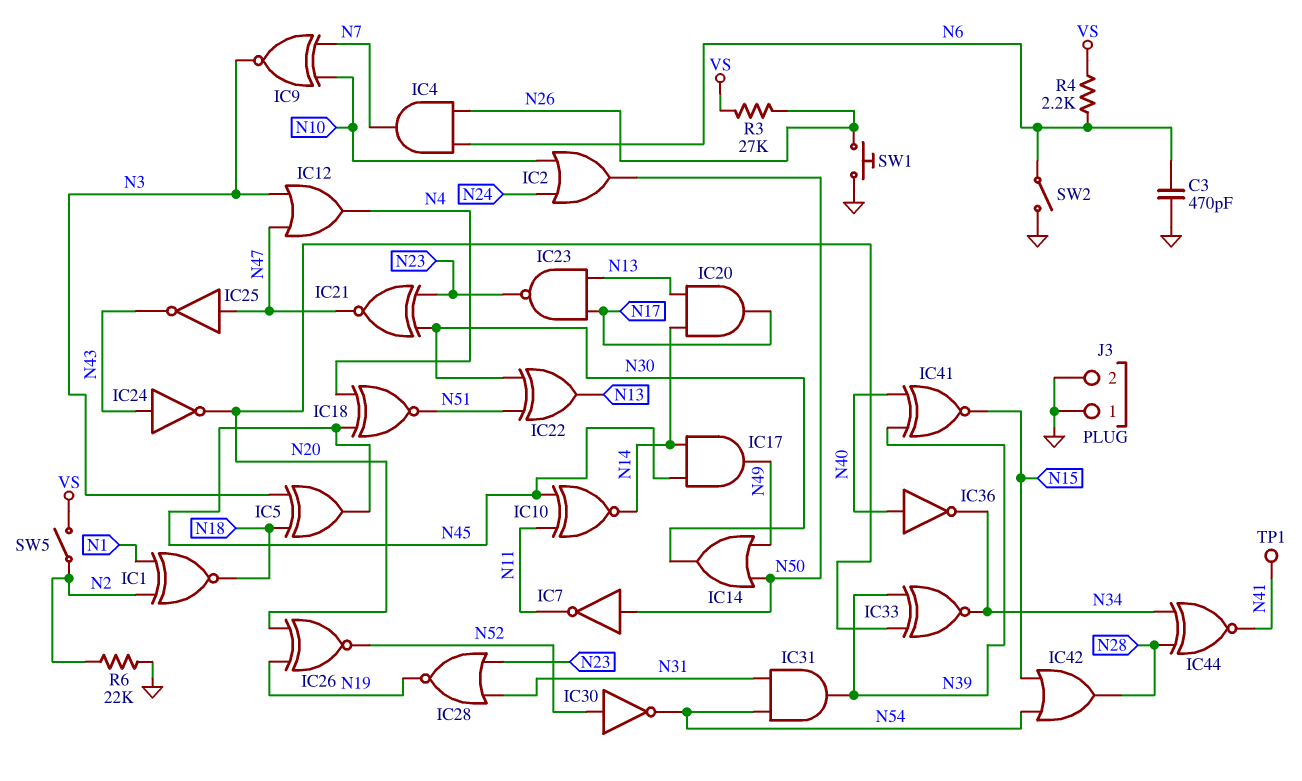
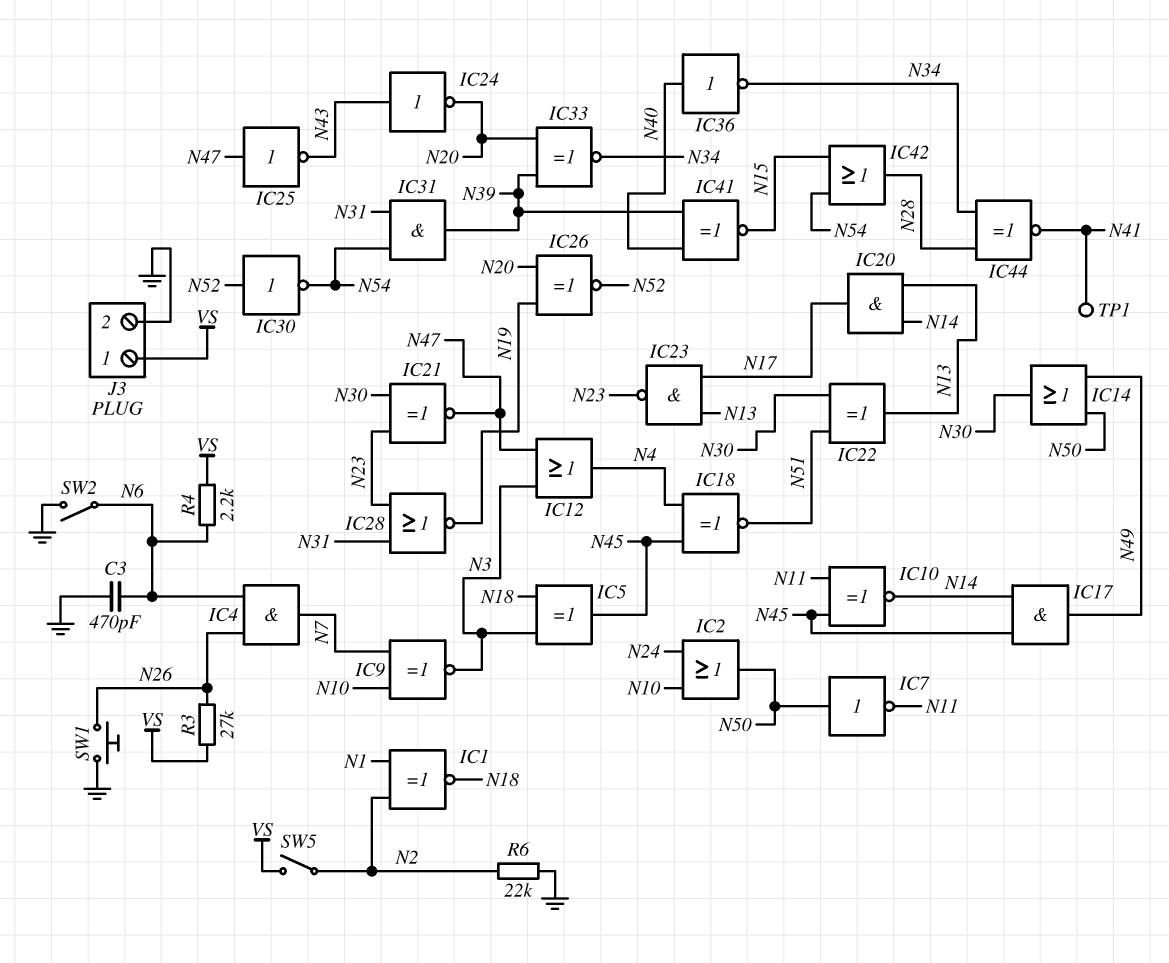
J3 pin 1: GND -> VS

